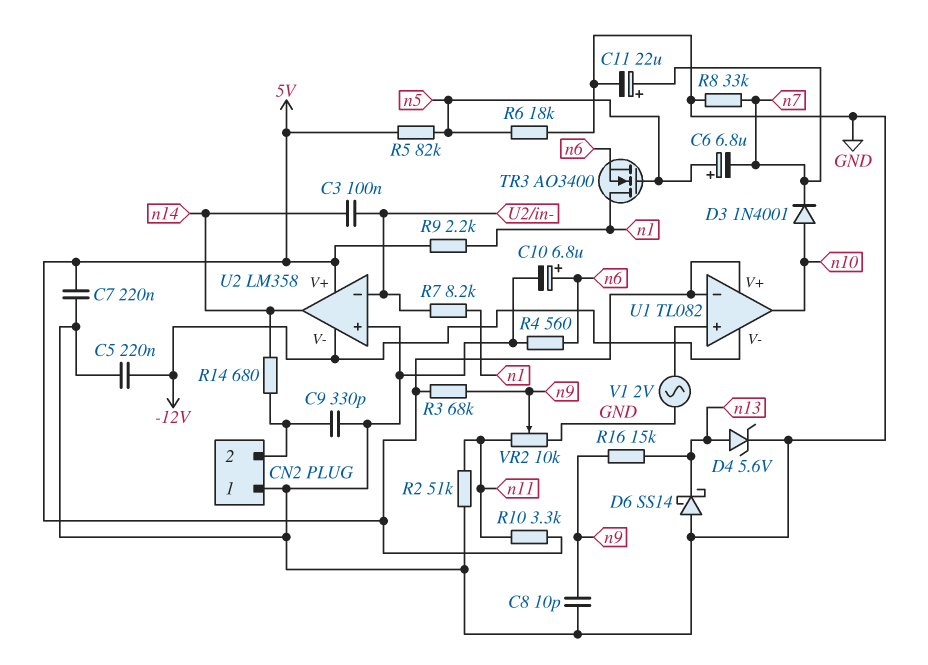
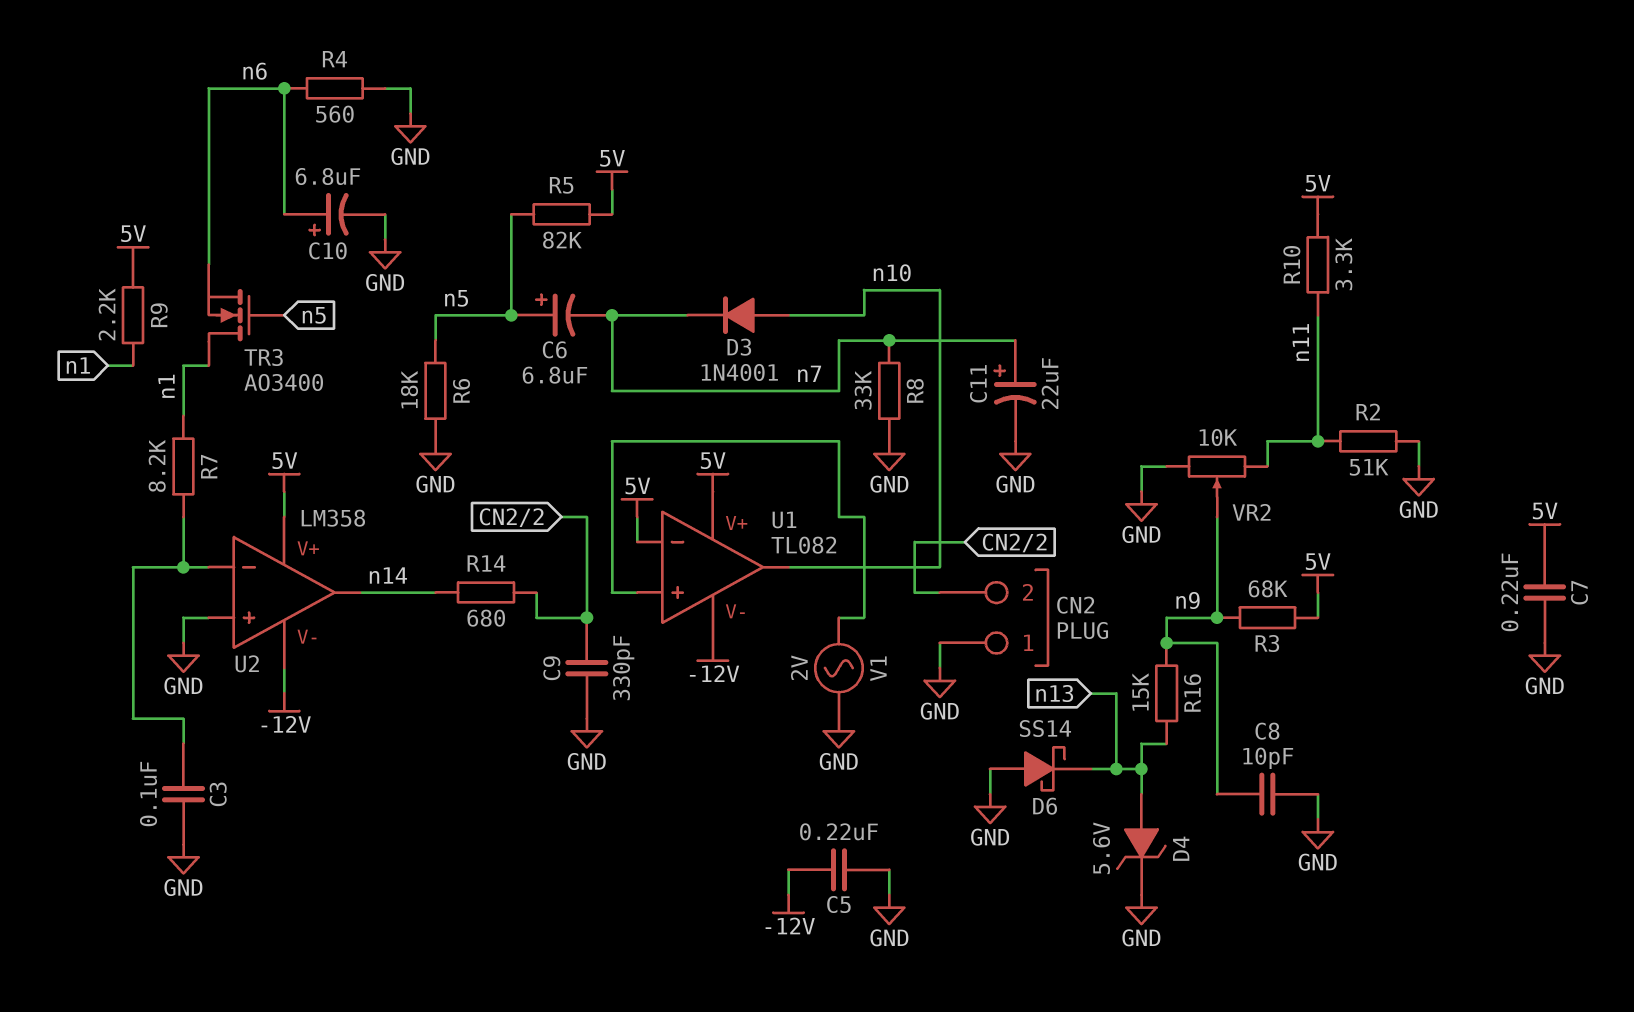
C3: 100nF (U2/in-, n14) -> 100nF (GND, U2/in-)

